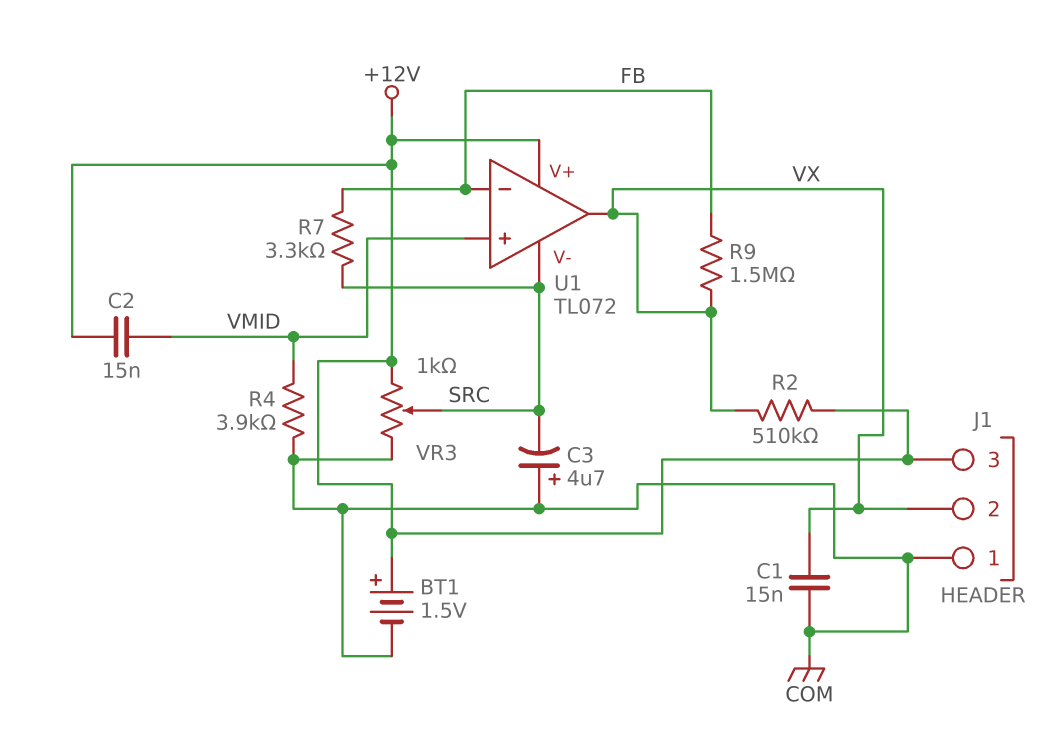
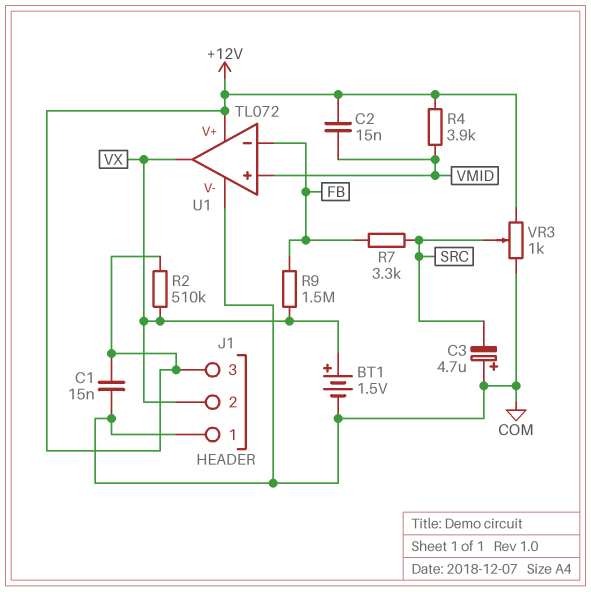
BT1: 1.5V (plus +12V, minus COM) -> 1.5V (plus VX, minus COM)
C1: 15nF (COM, VX) -> 15nF (+12V, COM)
R4: 3.9k (COM, VMID) -> 3.9k (+12V, VMID)
U1 pin V-: SRC -> COM

